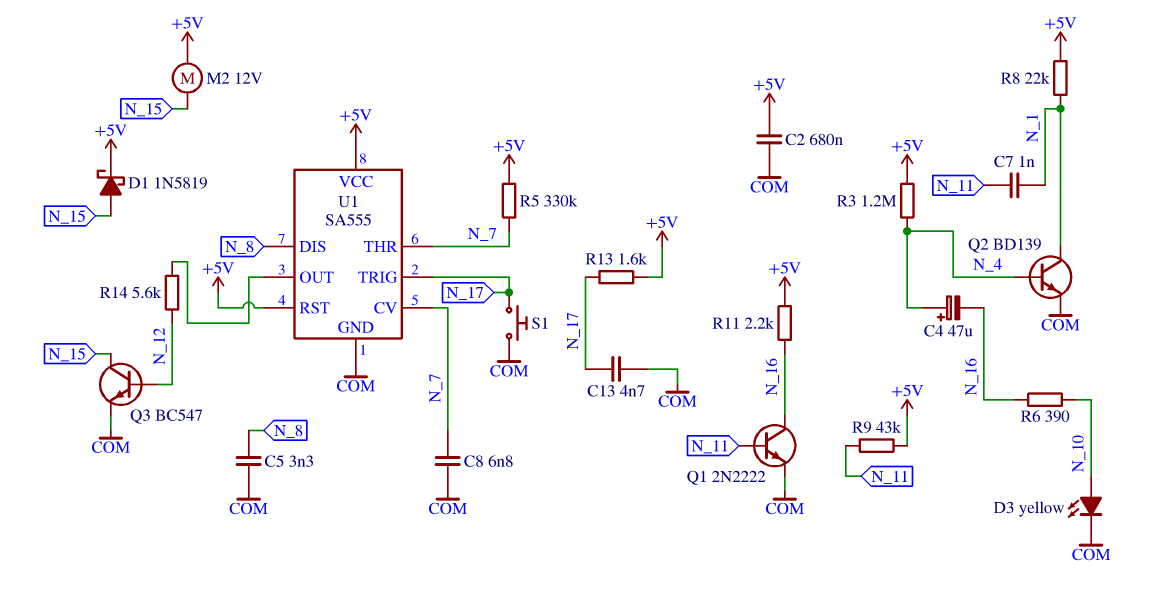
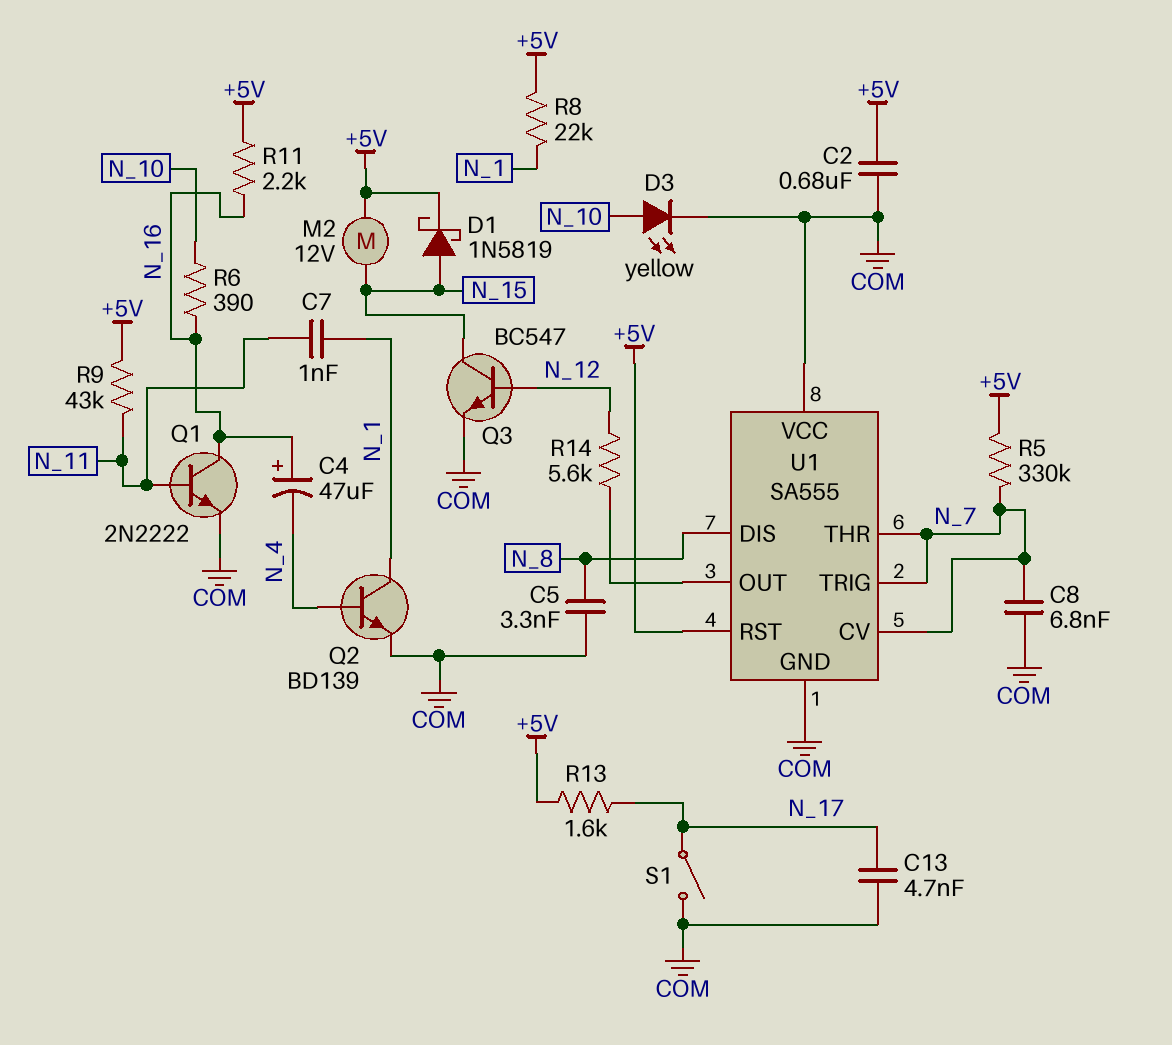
C4: 47uF (plus N_4, minus N_16) -> 47uF (plus N_16, minus N_4)
R3: 1.2M (+5V, N_4) -> none
S1: button (COM, N_17) -> switch (COM, N_17)
U1 pin TRIG: N_17 -> N_7
U1 pin VCC: +5V -> COM

